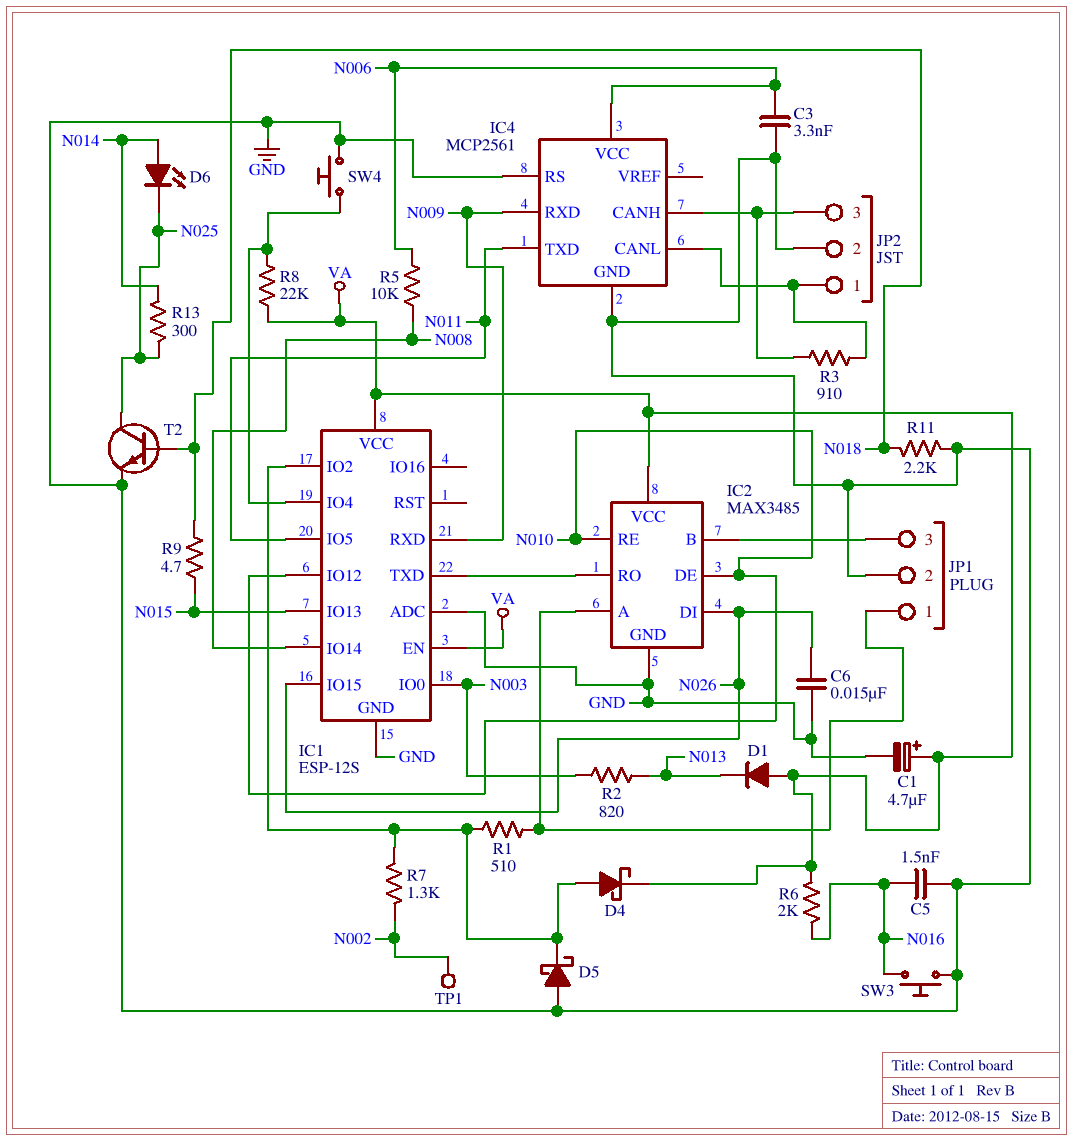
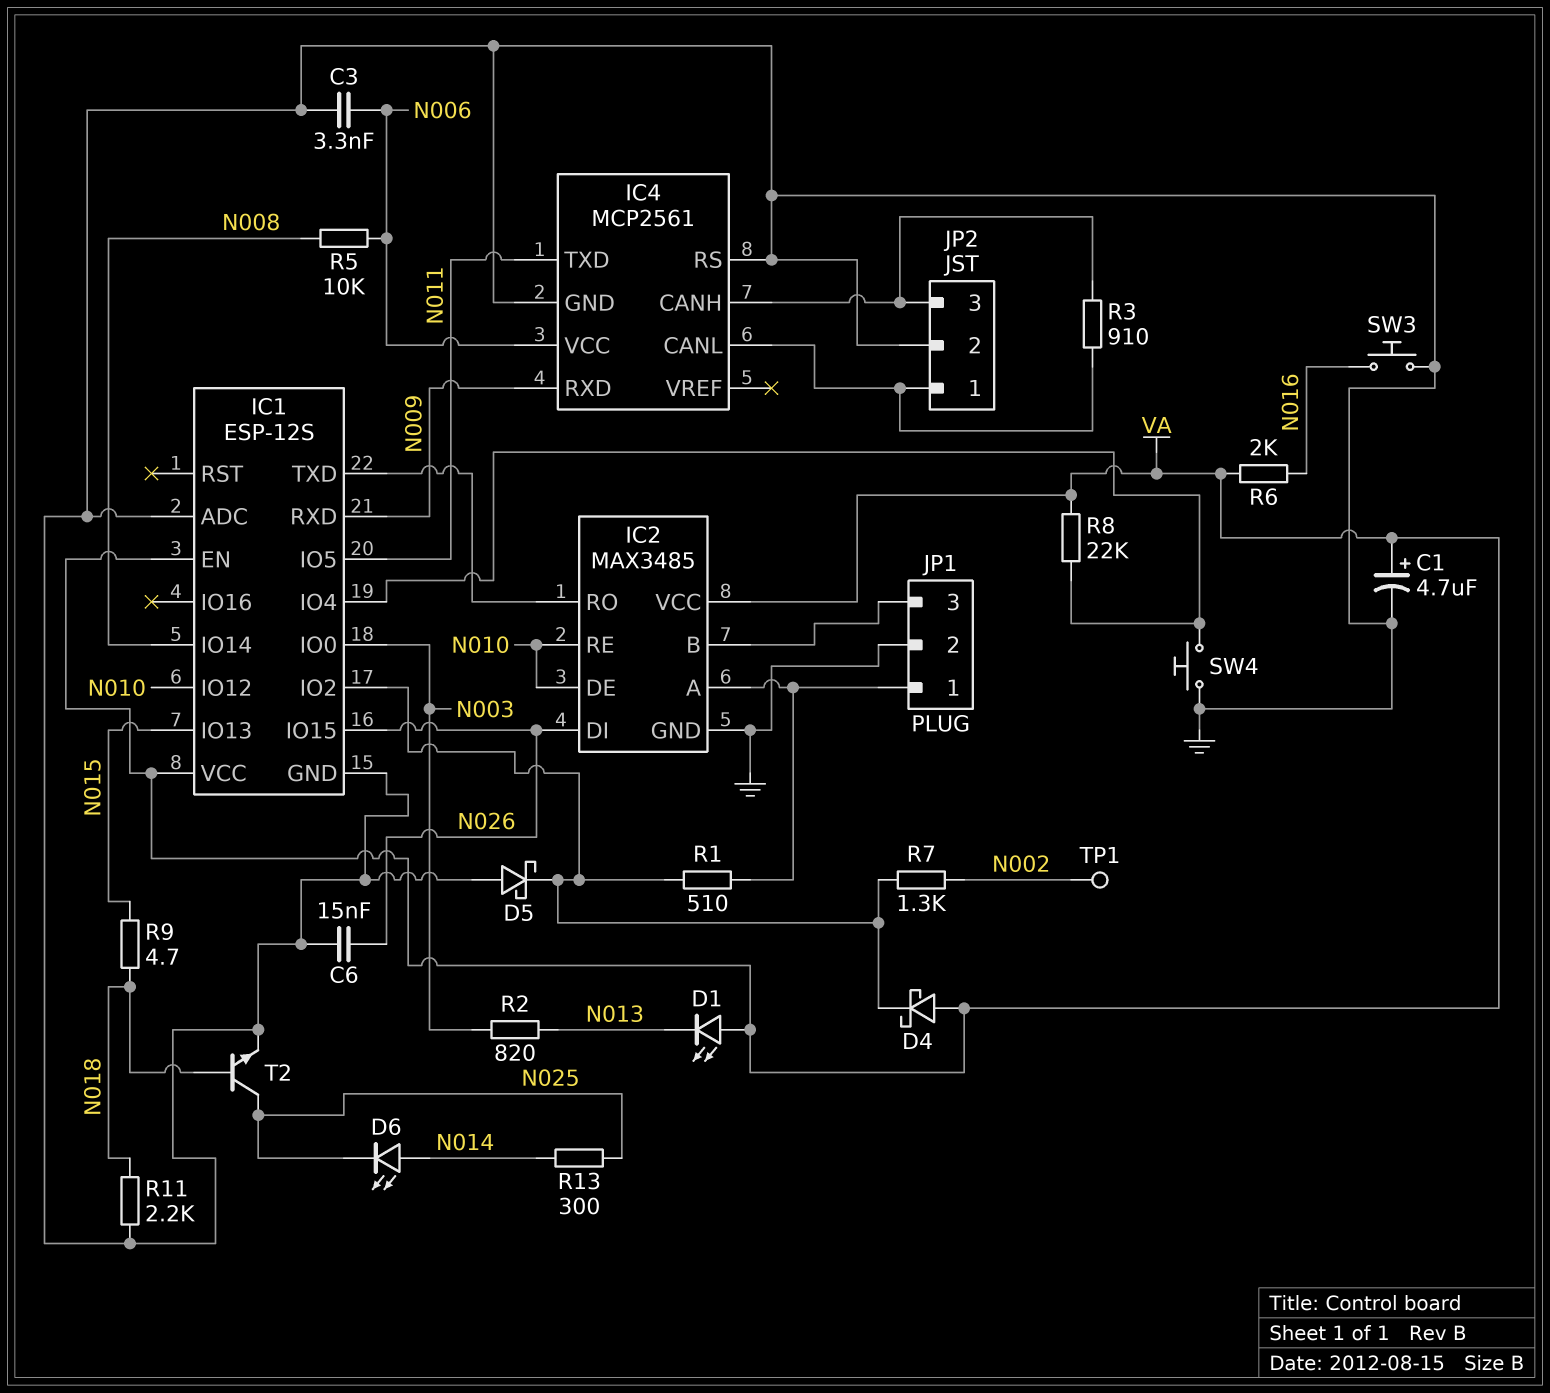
C5: 1.5nF (GND, N016) -> none
D1: diode (A VA, K N013) -> LED (A VA, K N013)
D4: schottky (A IC1/IO2, K VA) -> schottky (A VA, K IC1/IO2)

